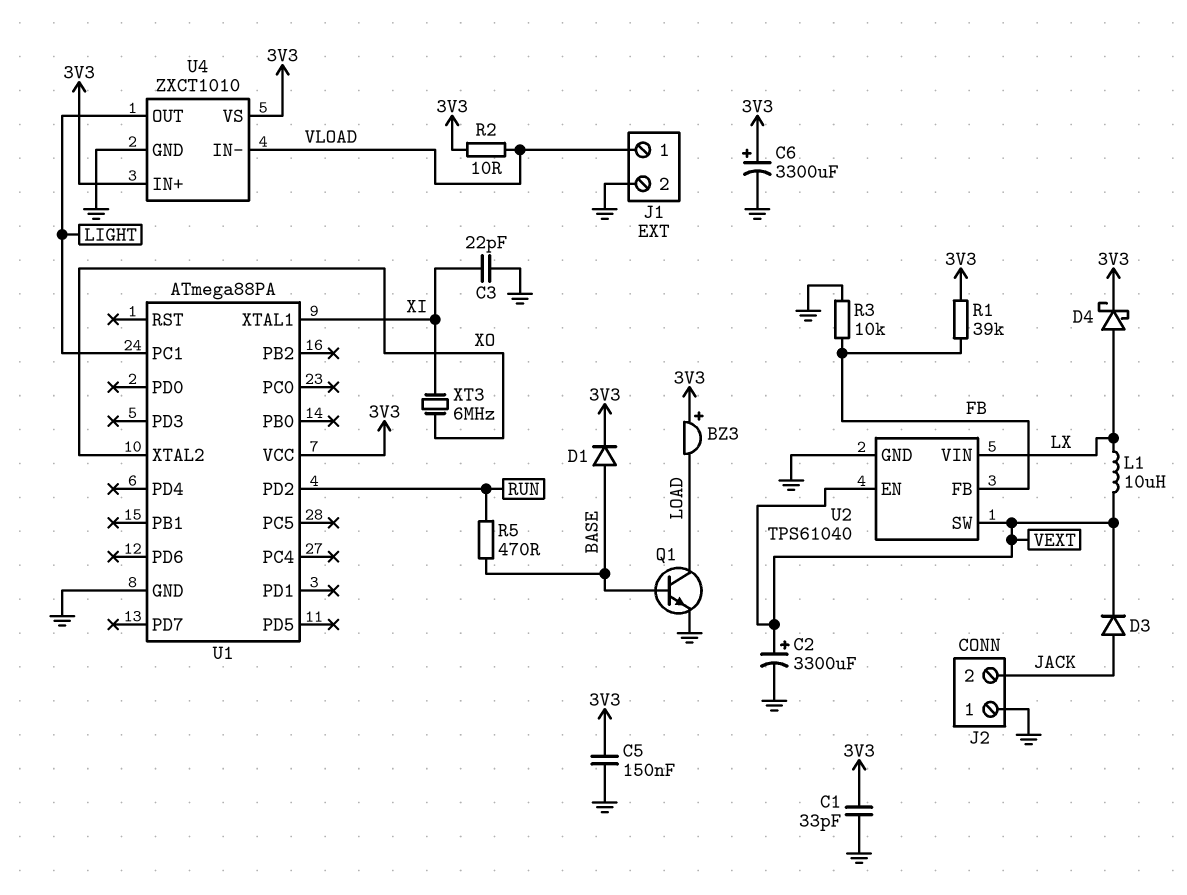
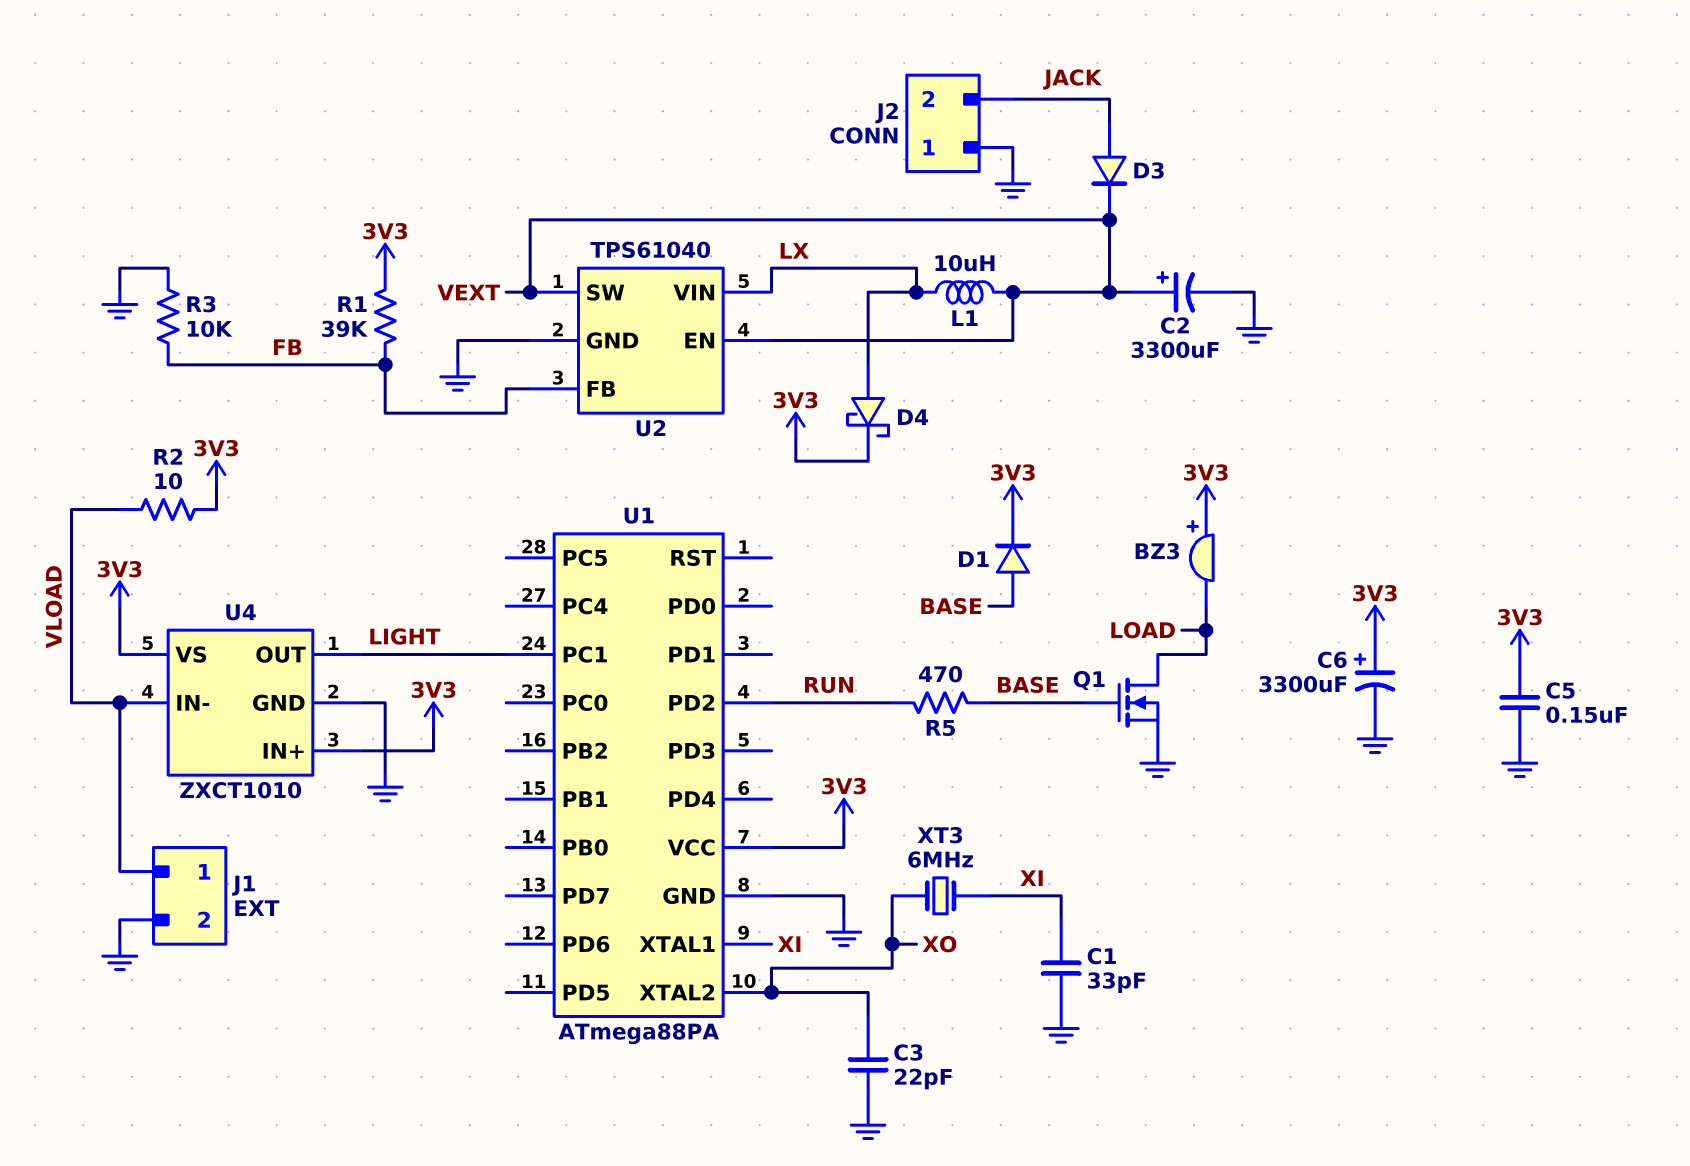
C1: 33pF (3V3, GND) -> 33pF (GND, XI)
C3: 22pF (GND, XI) -> 22pF (GND, XO)
Q1: NPN (B BASE, C LOAD, E GND) -> NMOS (G BASE, D LOAD, S GND)

